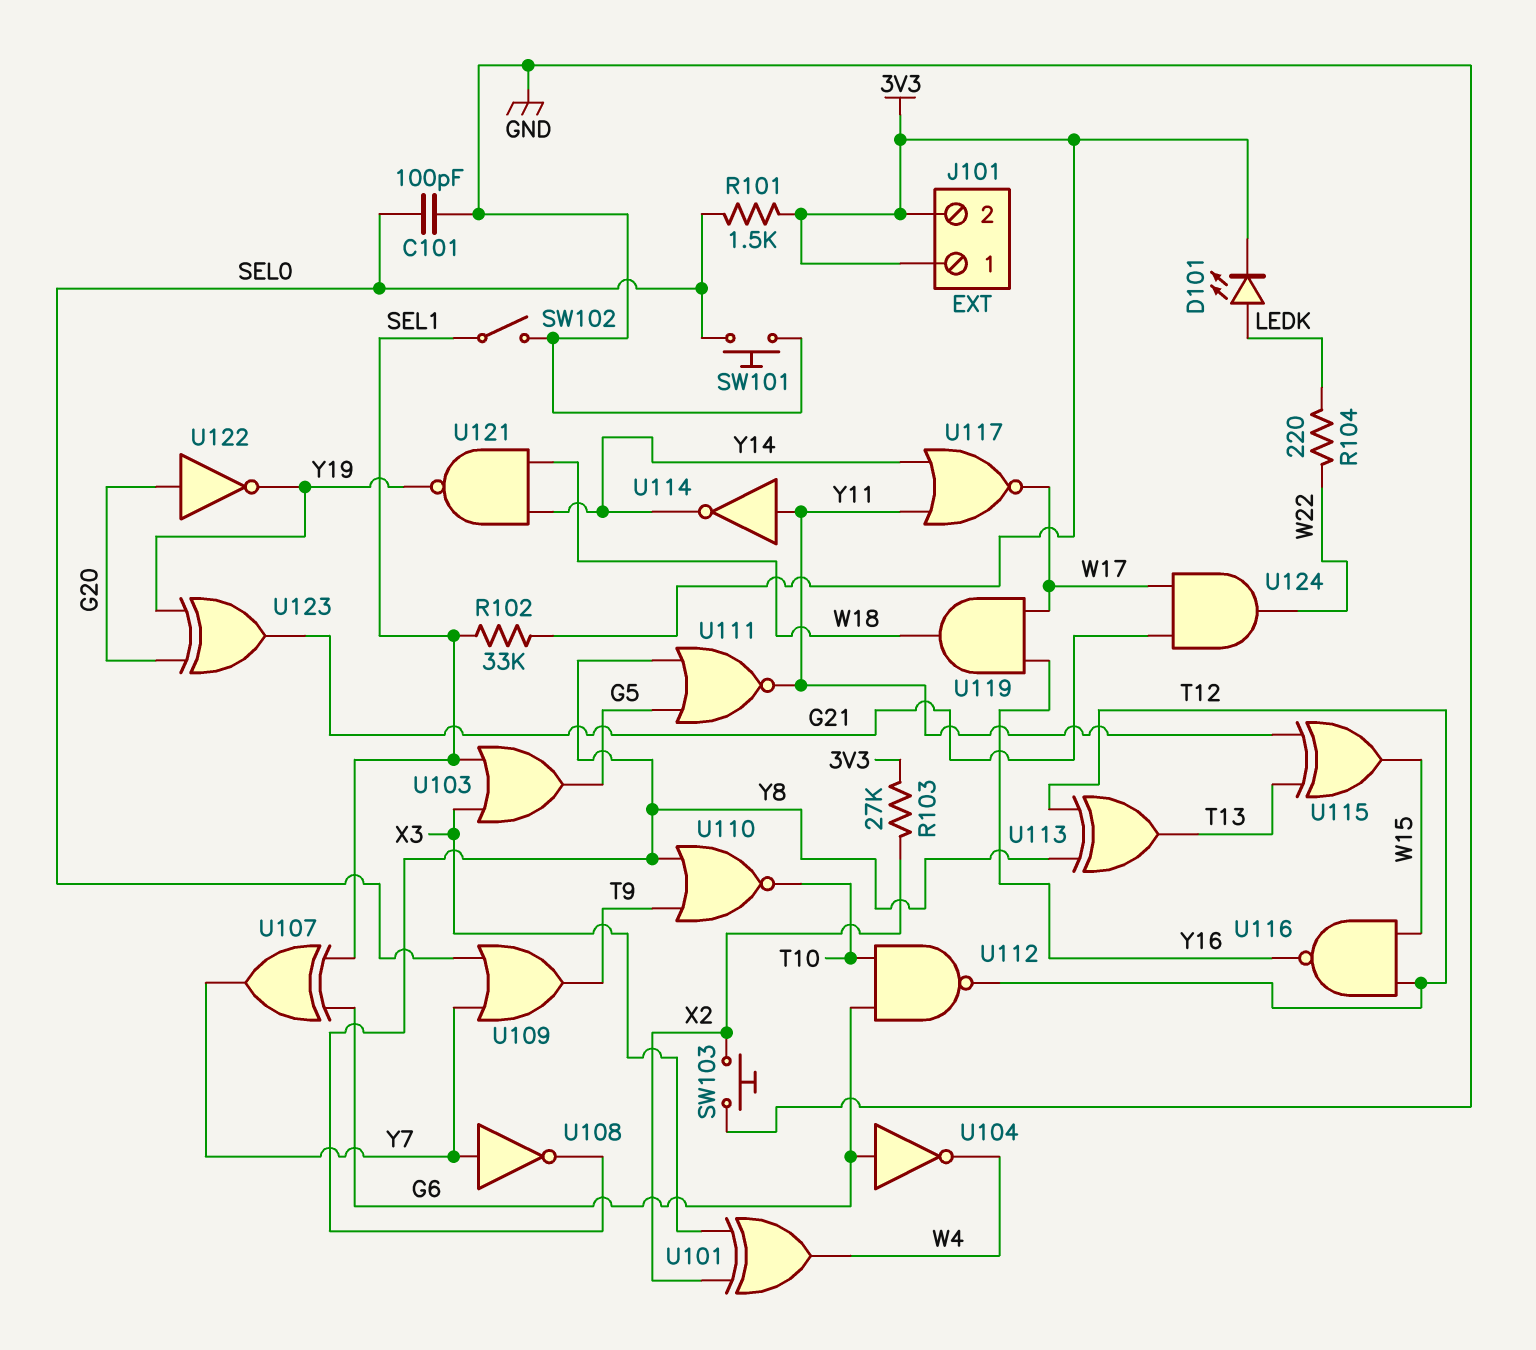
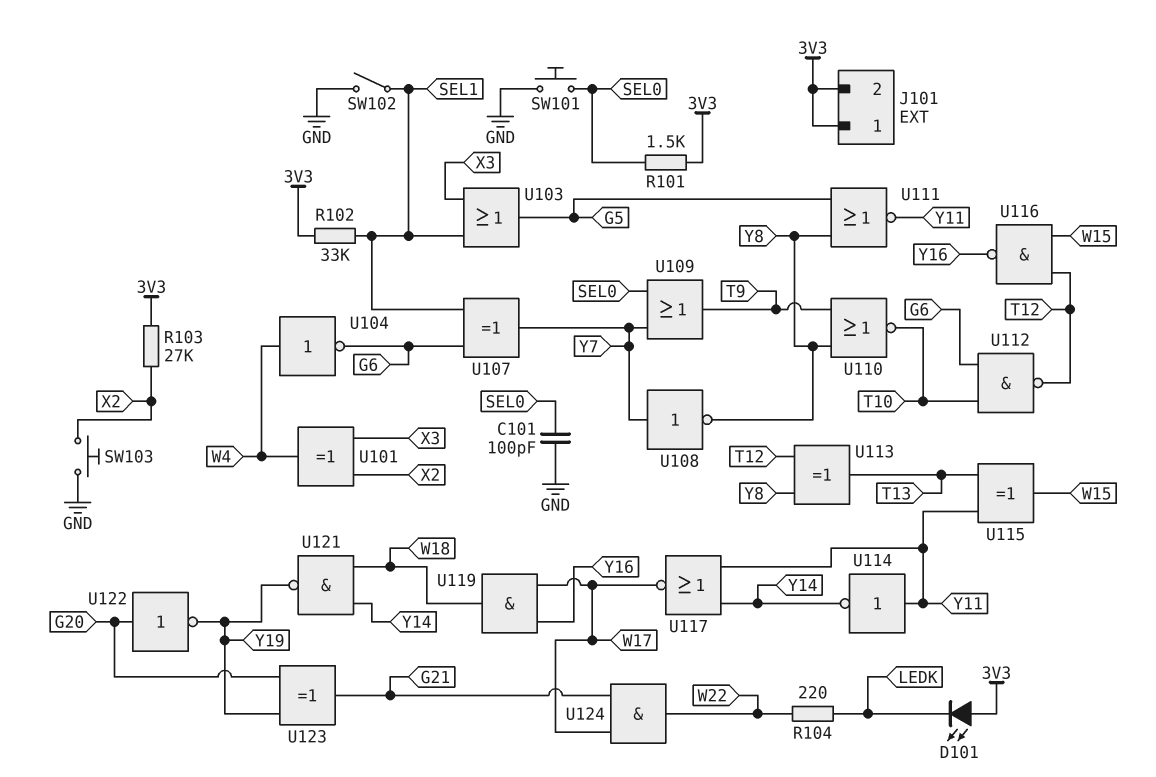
D101: LED (A LEDK, K 3V3) -> LED (A 3V3, K LEDK)
U104: NOT (in G6, out W4) -> NOT (in W4, out G6)

